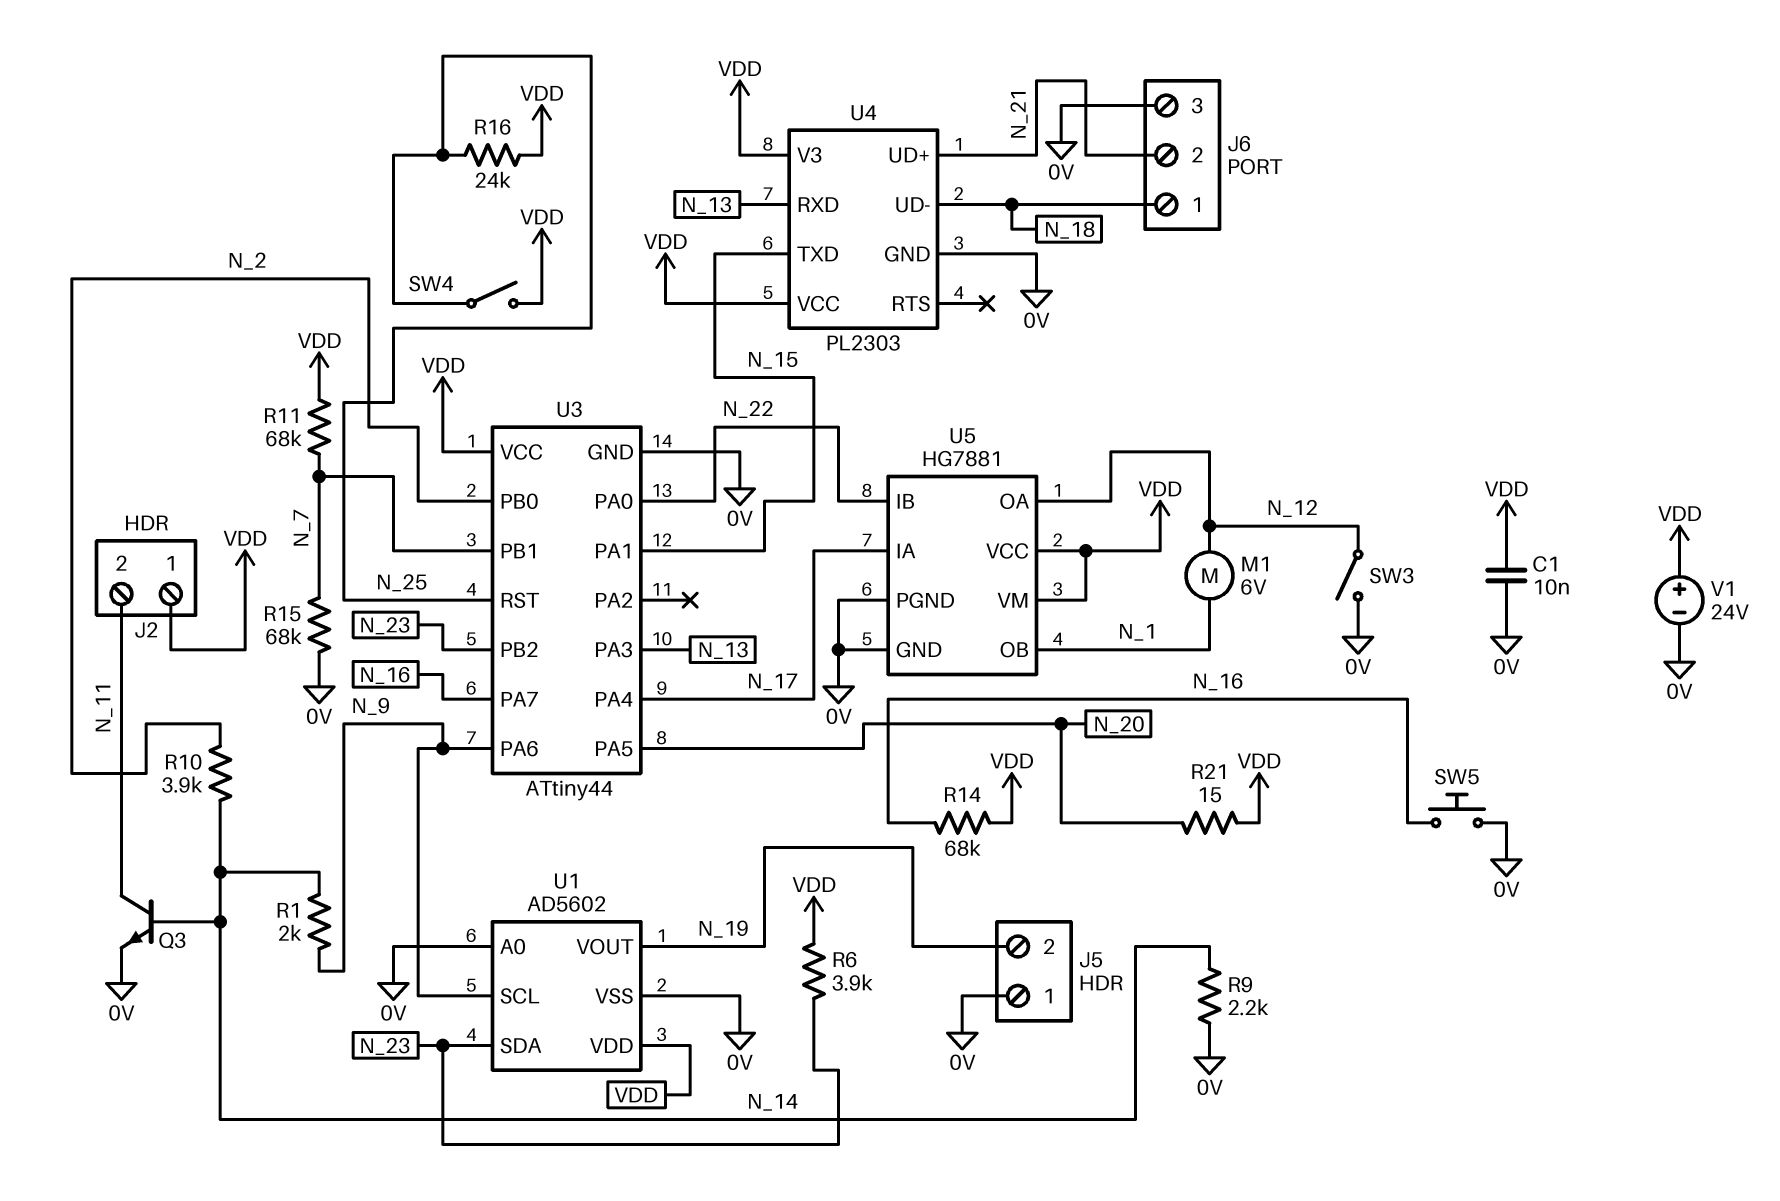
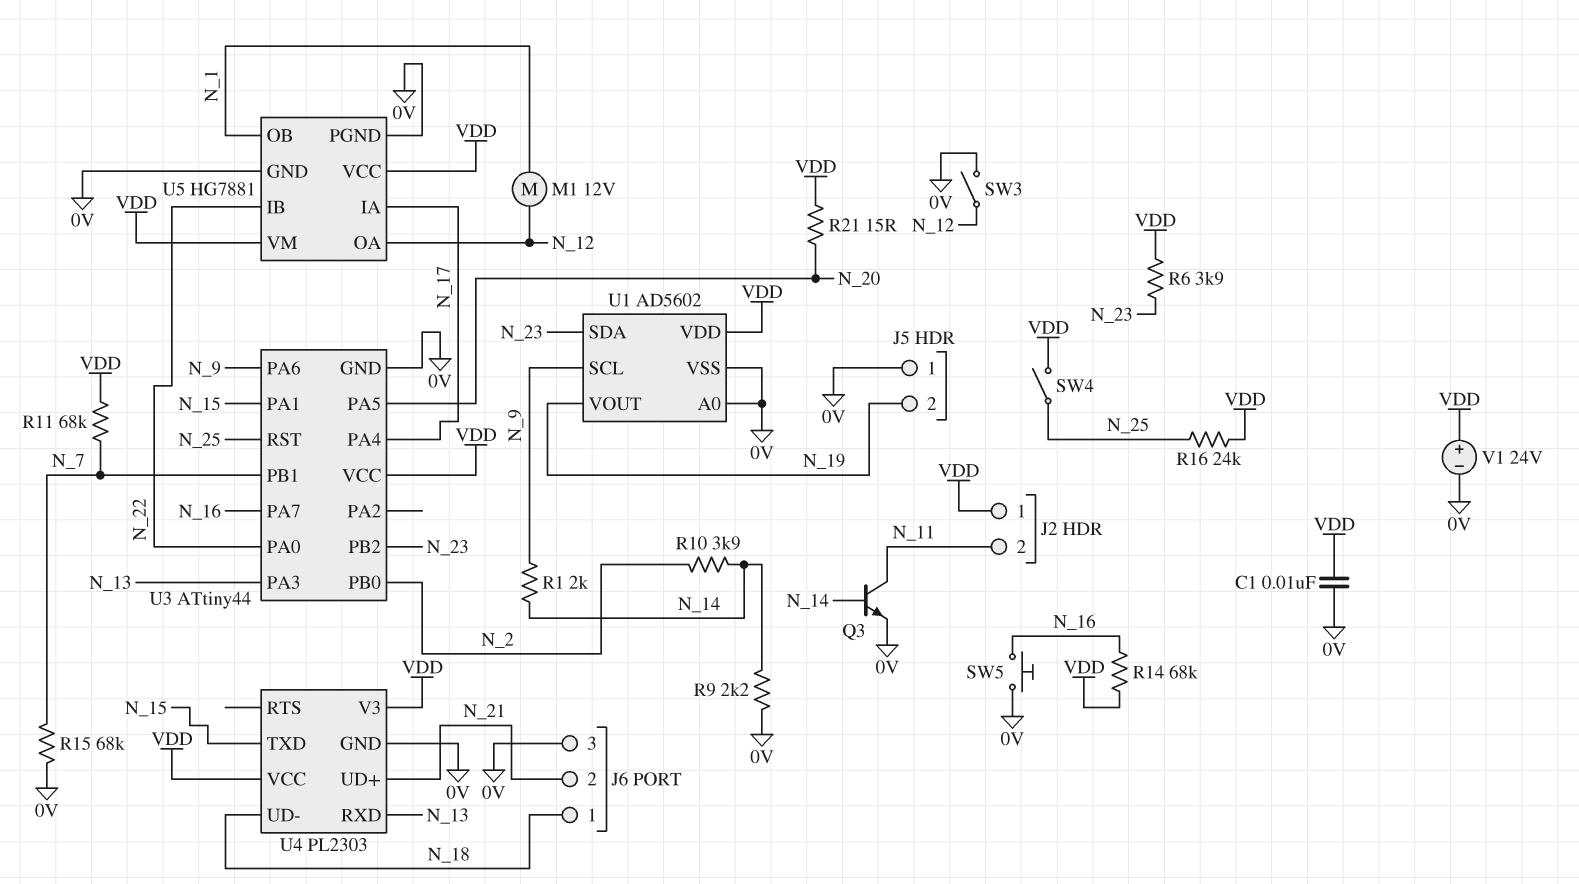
M1: motor 6V (N_1, N_12) -> motor 12V (N_1, N_12)

